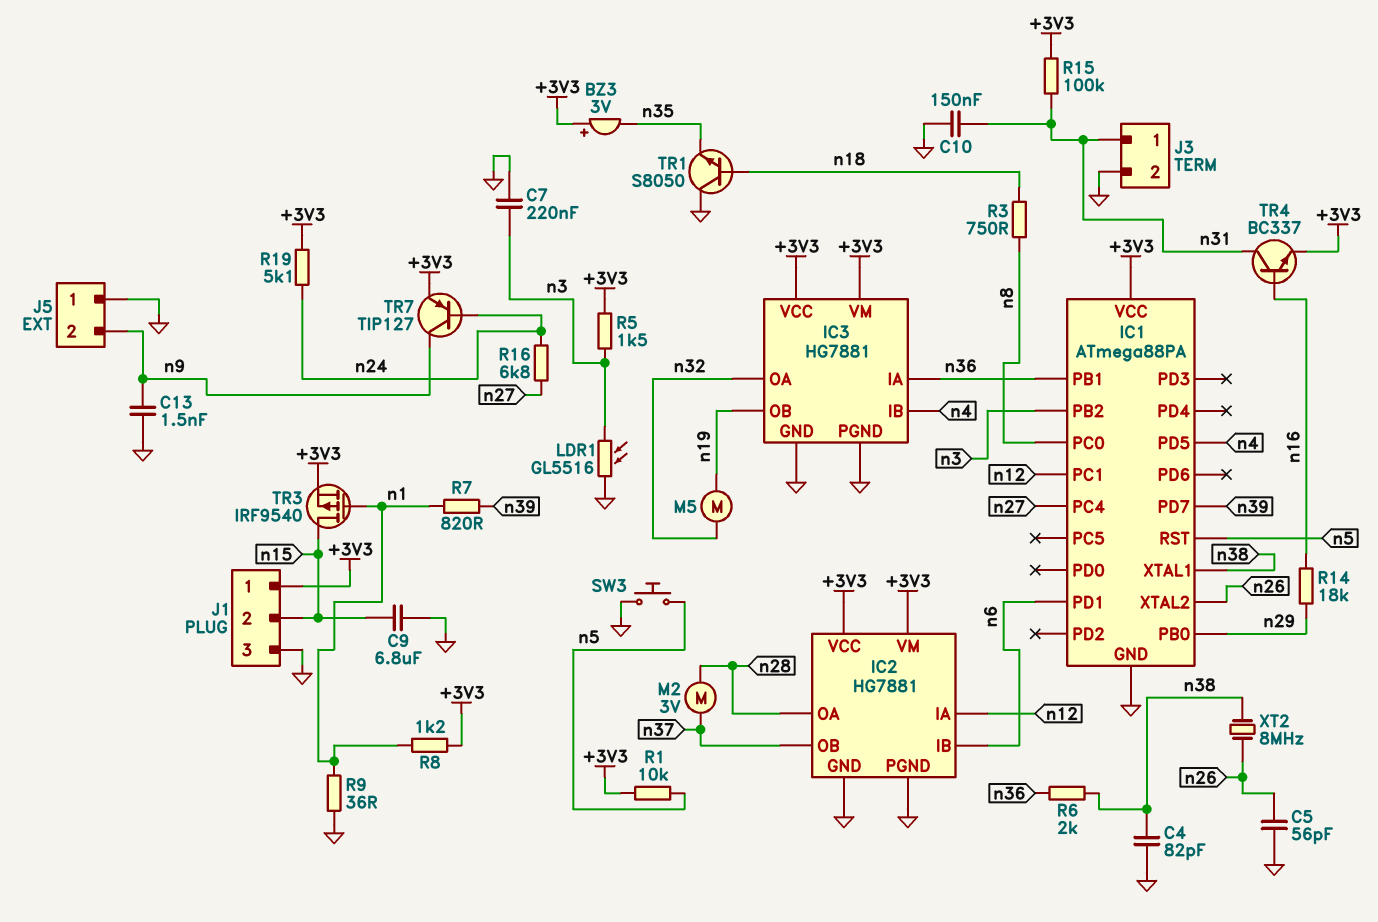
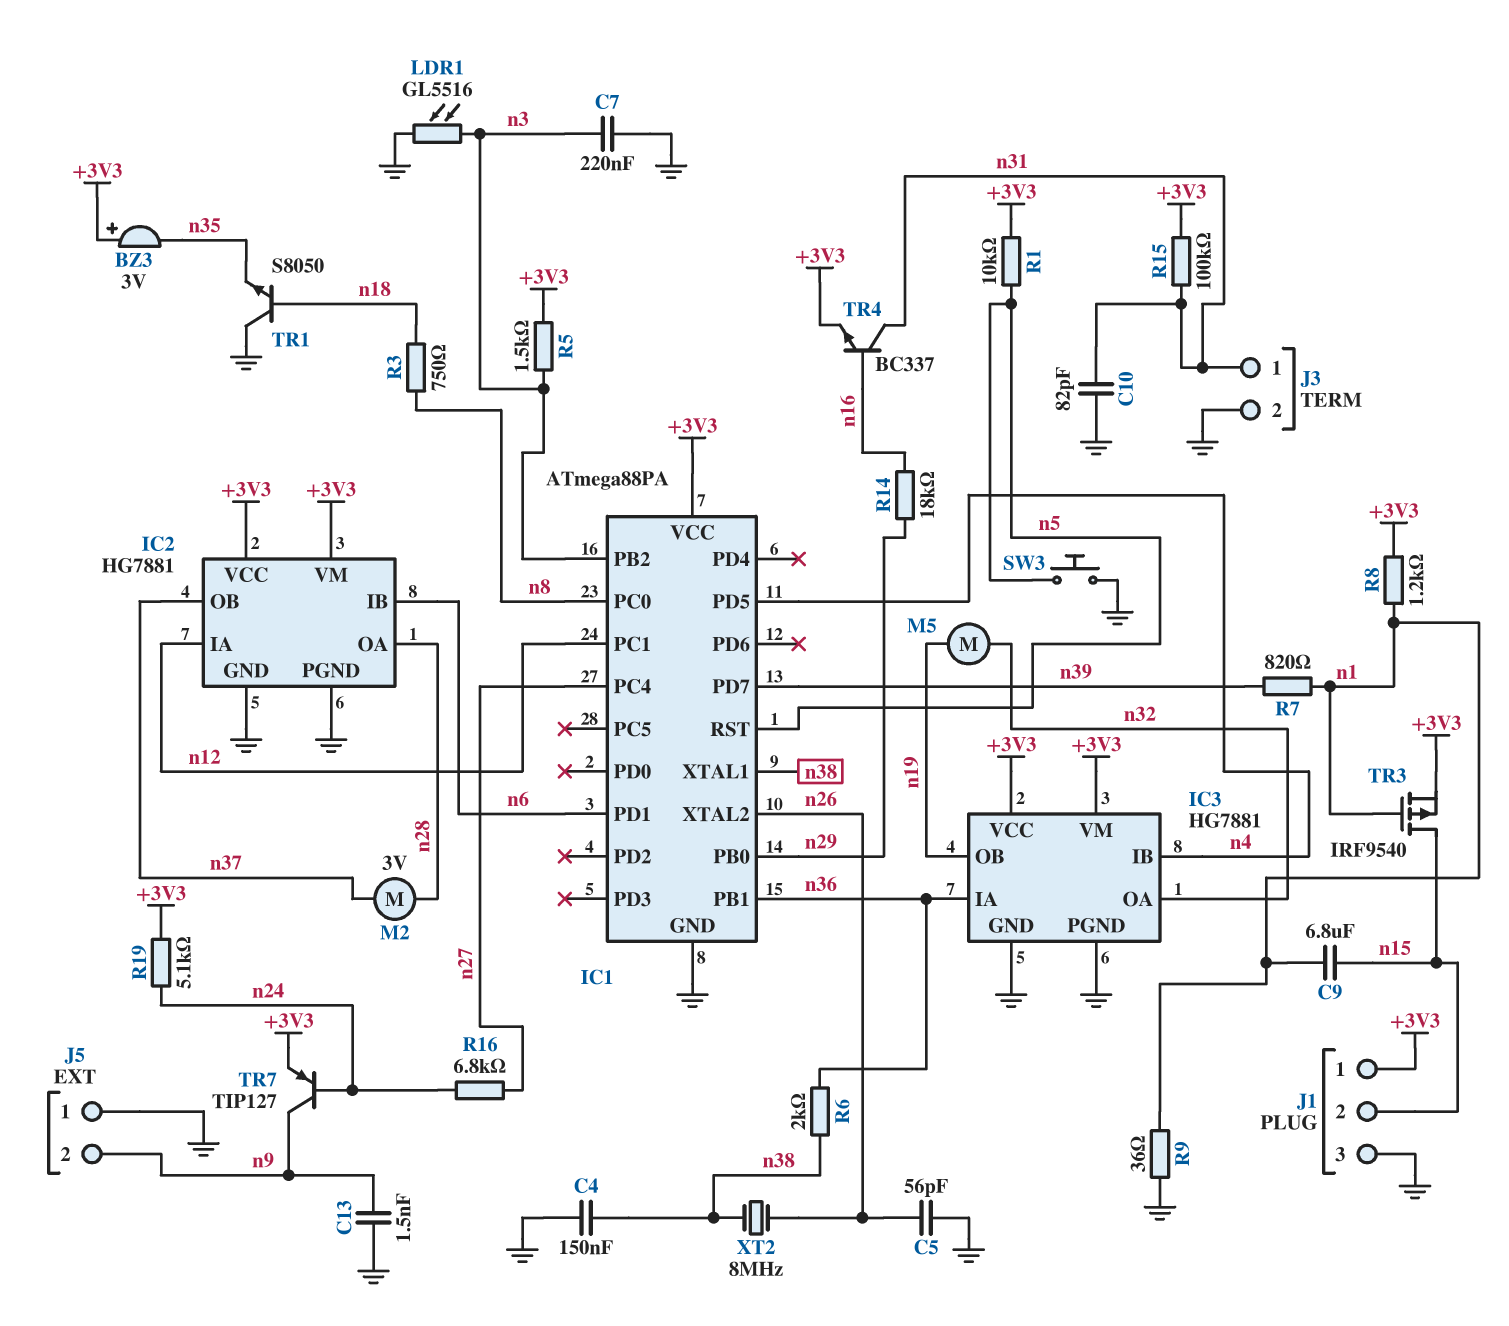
C4: 82pF (GND, n38) -> 150nF (GND, n38)
C9: 6.8uF (GND, n15) -> 6.8uF (n1, n15)
C10: 150nF (GND, n31) -> 82pF (GND, n31)

